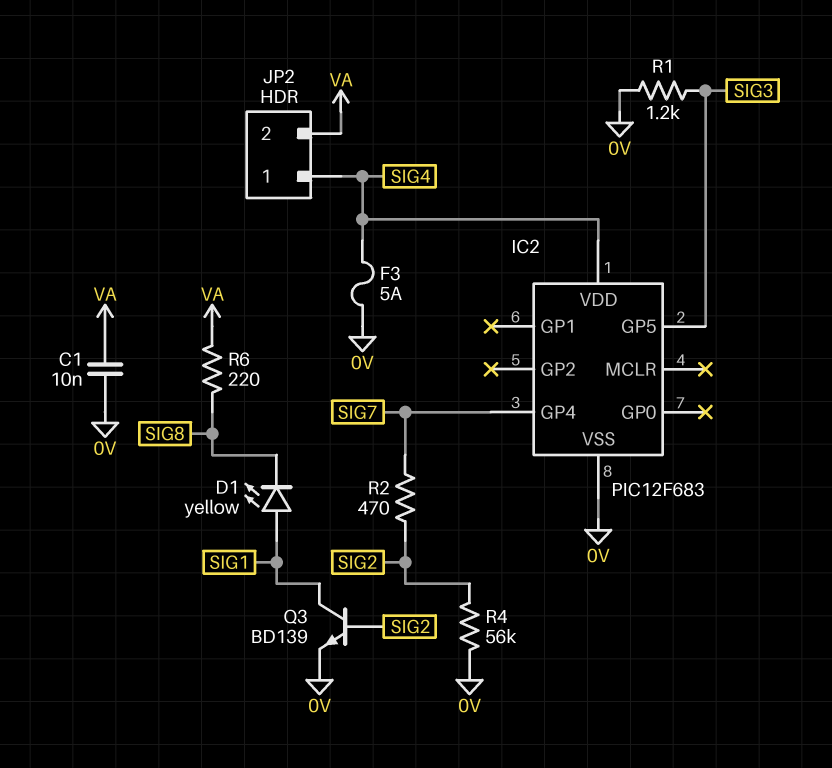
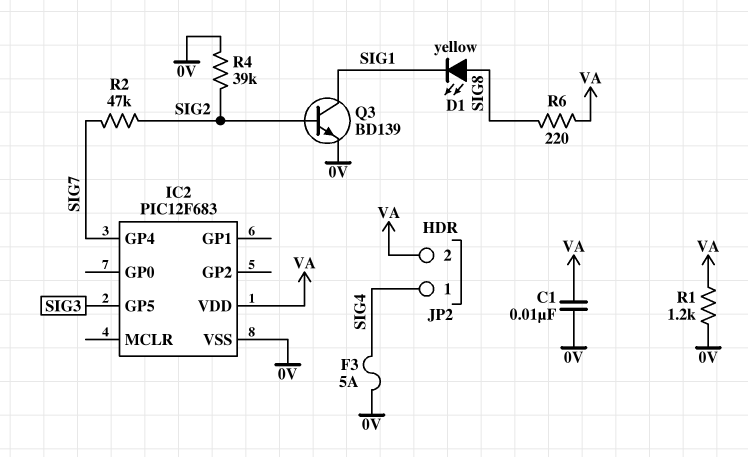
D1: LED yellow (A SIG1, K SIG8) -> LED yellow (A SIG8, K SIG1)
IC2 pin VDD: SIG4 -> VA
R1: 1.2k (0V, SIG3) -> 1.2k (0V, VA)
R2: 470 (SIG2, SIG7) -> 47k (SIG2, SIG7)
R4: 56k (0V, SIG2) -> 39k (0V, SIG2)

